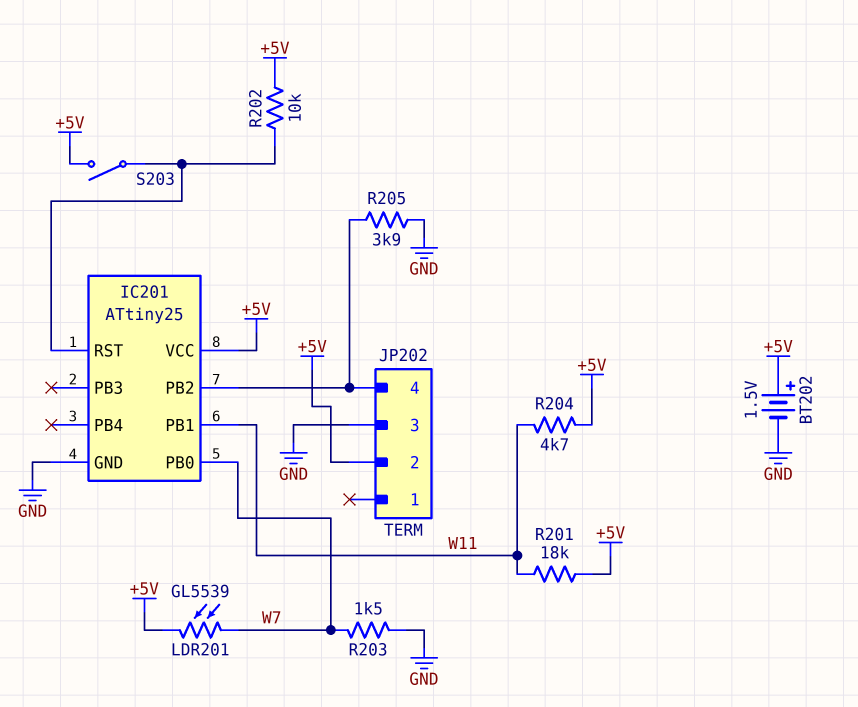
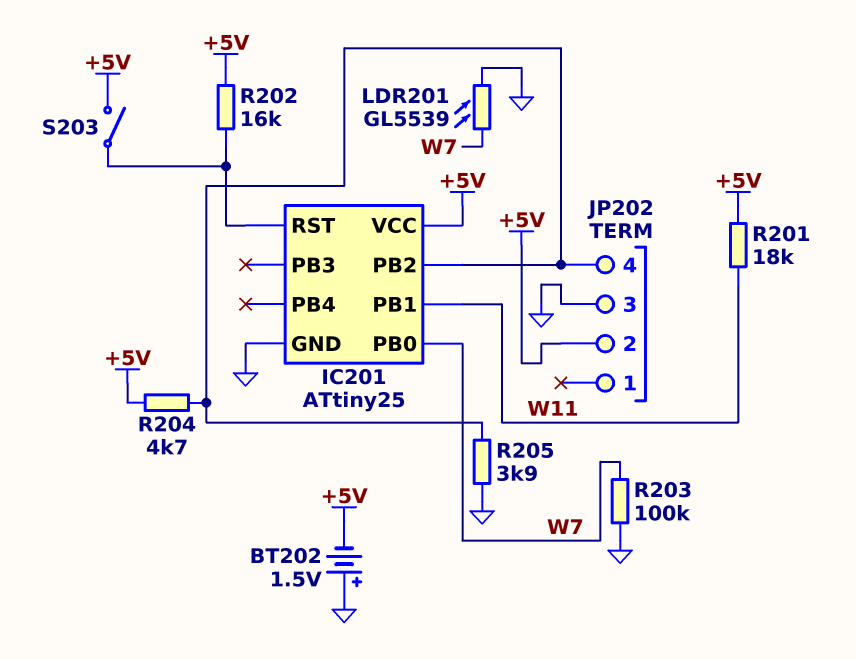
BT202: 1.5V (plus +5V, minus GND) -> 1.5V (plus GND, minus +5V)
LDR201: GL5539 (+5V, W7) -> GL5539 (GND, W7)
R202: 10k (+5V, IC201/RST) -> 16k (+5V, IC201/RST)
R203: 1.5k (GND, W7) -> 100k (GND, W7)
R204: 4.7k (+5V, W11) -> 4.7k (+5V, IC201/PB2)

